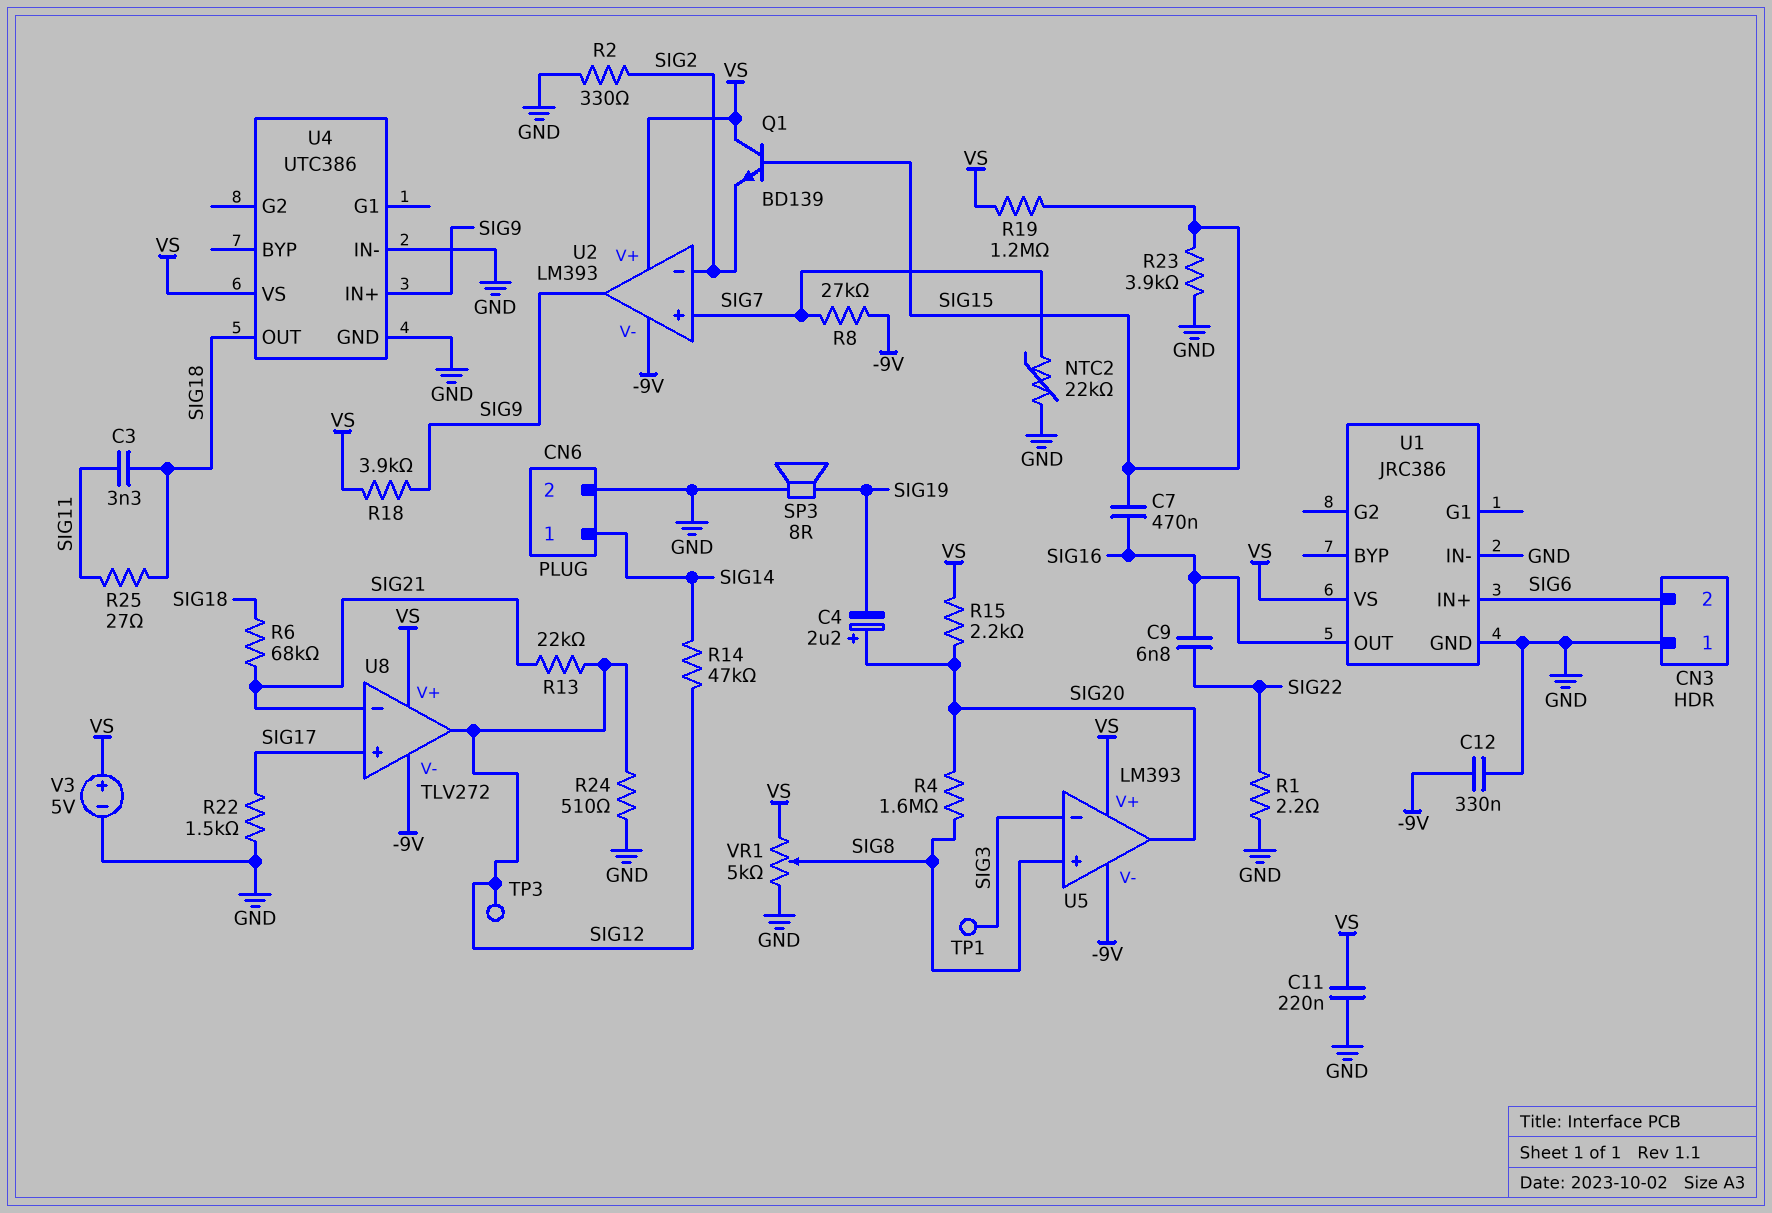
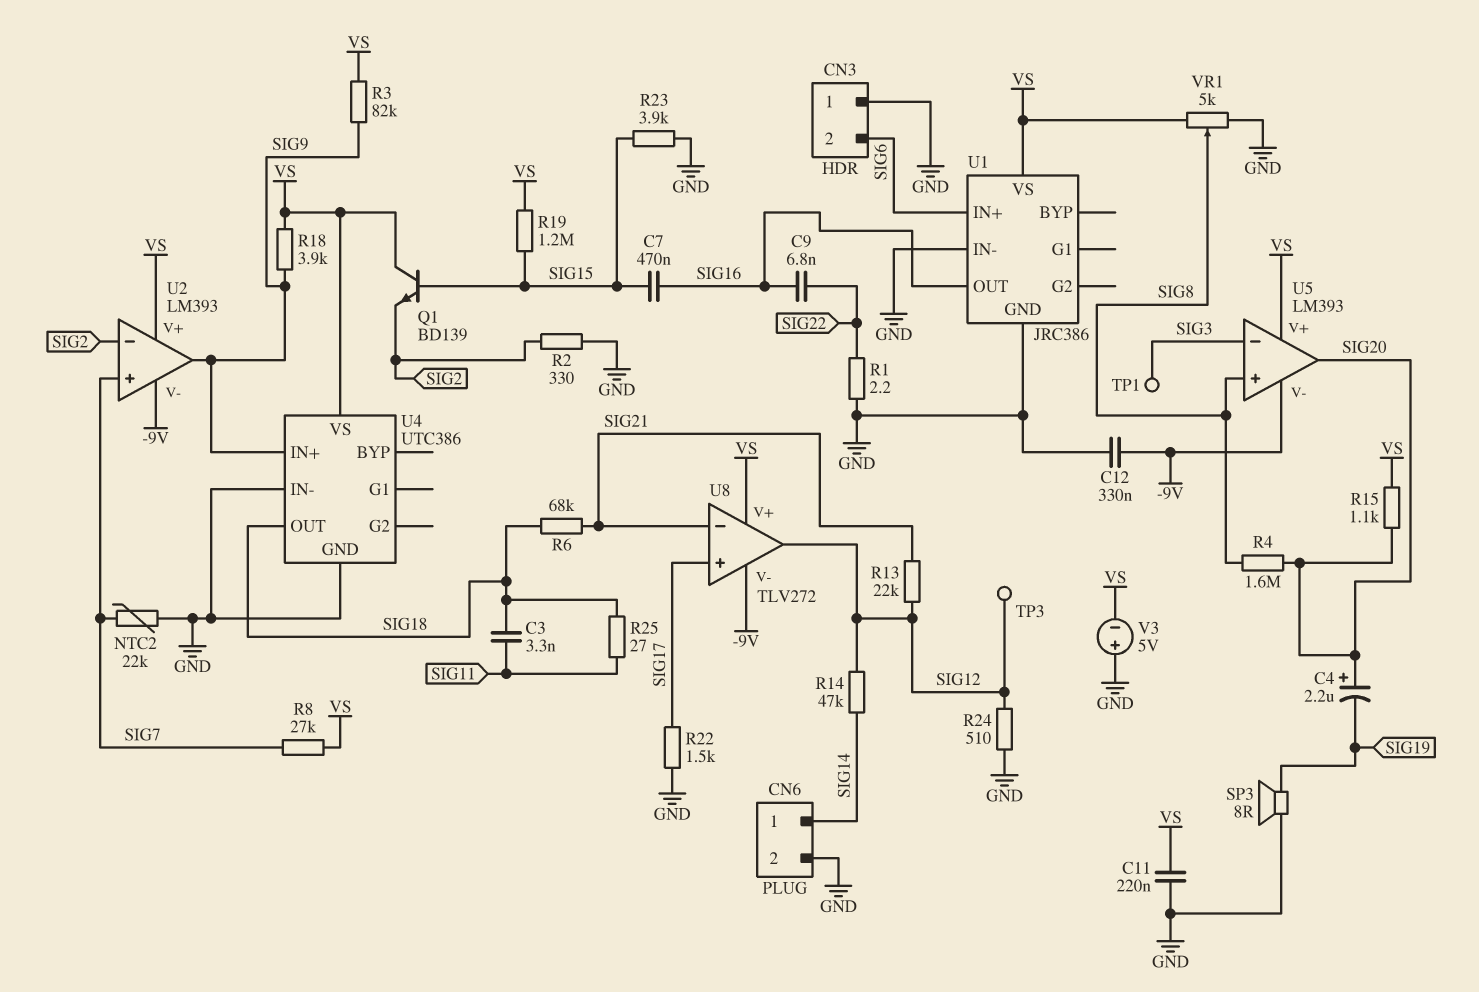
R3: none -> 82k (SIG9, VS)
R8: 27k (-9V, SIG7) -> 27k (SIG7, VS)
R15: 2.2k (SIG20, VS) -> 1.1k (SIG20, VS)
V3: 5V (plus VS, minus GND) -> 5V (plus GND, minus VS)

